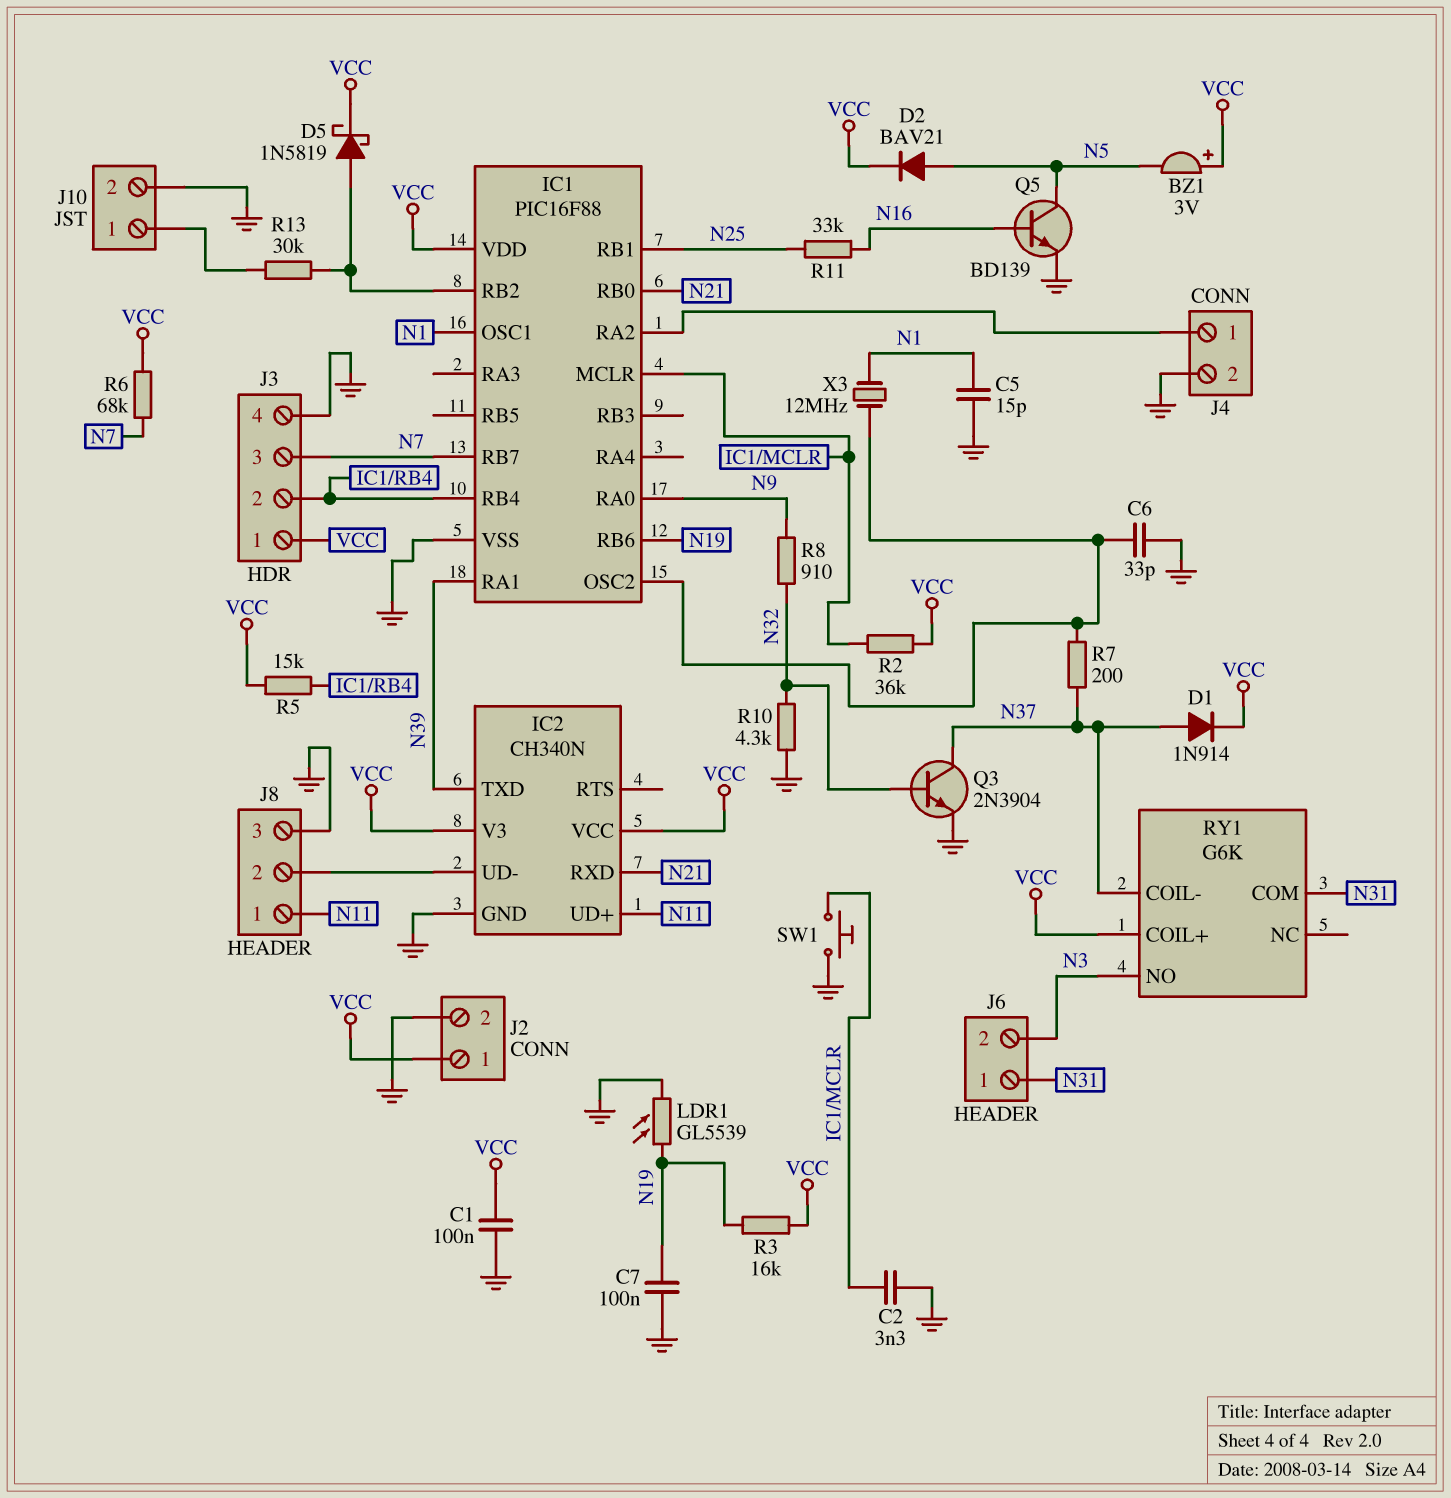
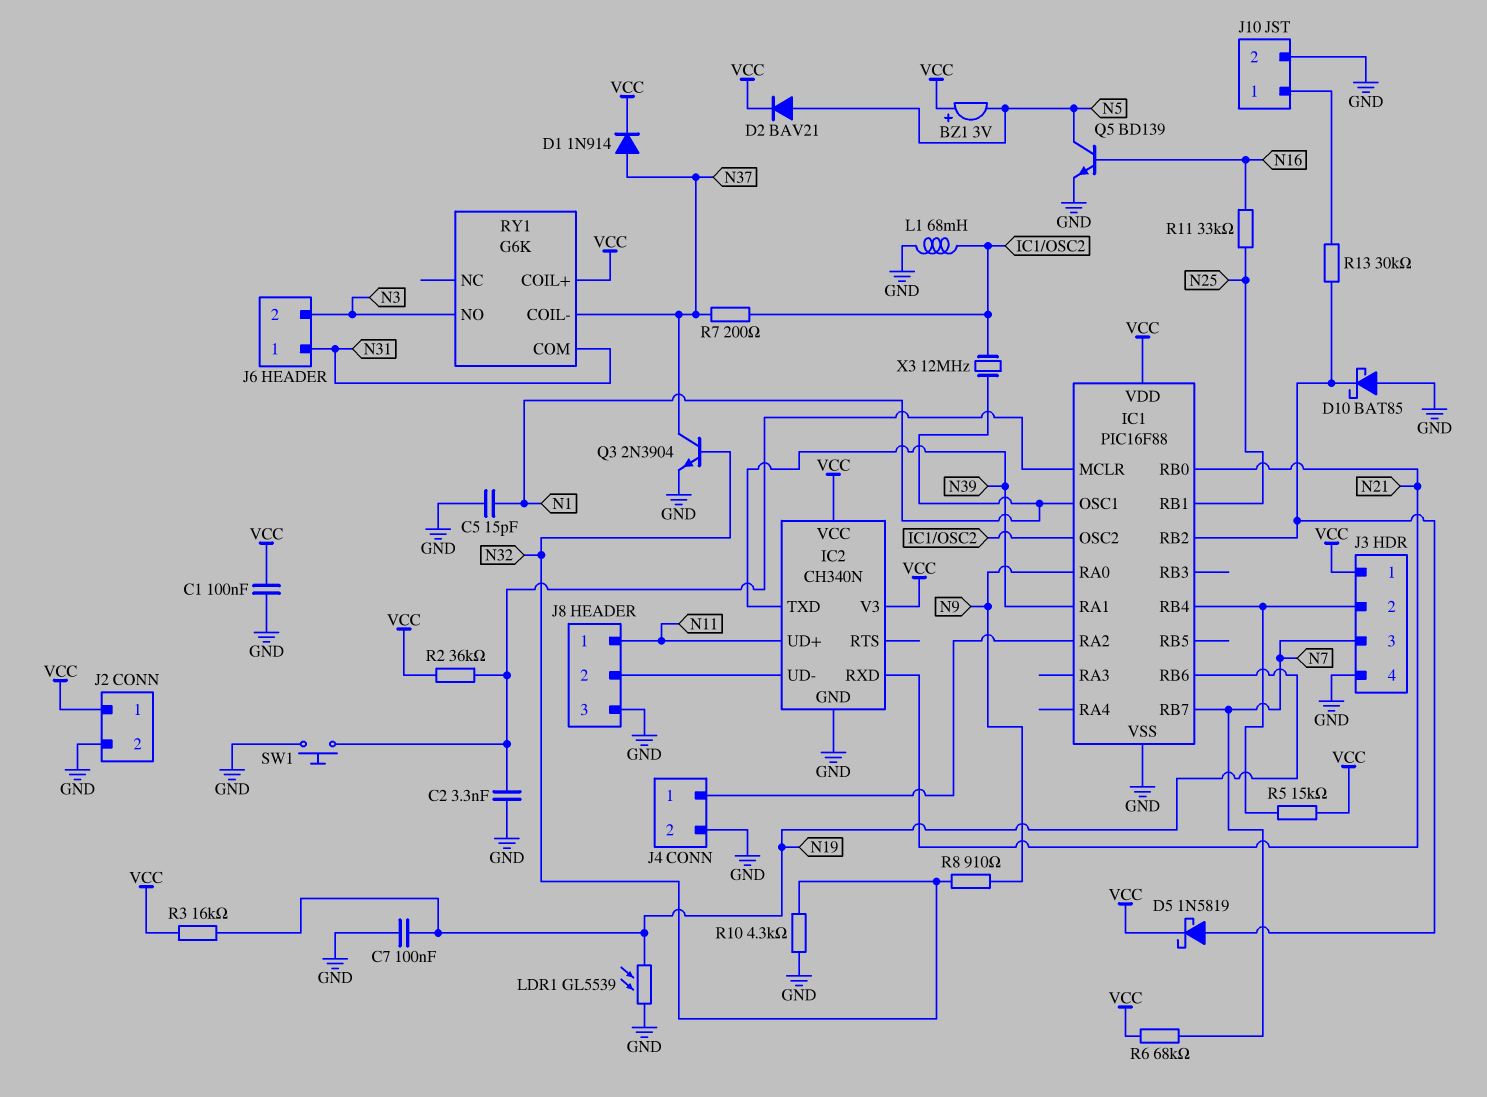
C6: 33pF (GND, IC1/OSC2) -> none
D10: none -> schottky BAT85 (A GND, K IC1/RB2)
L1: none -> 68mH (GND, IC1/OSC2)

